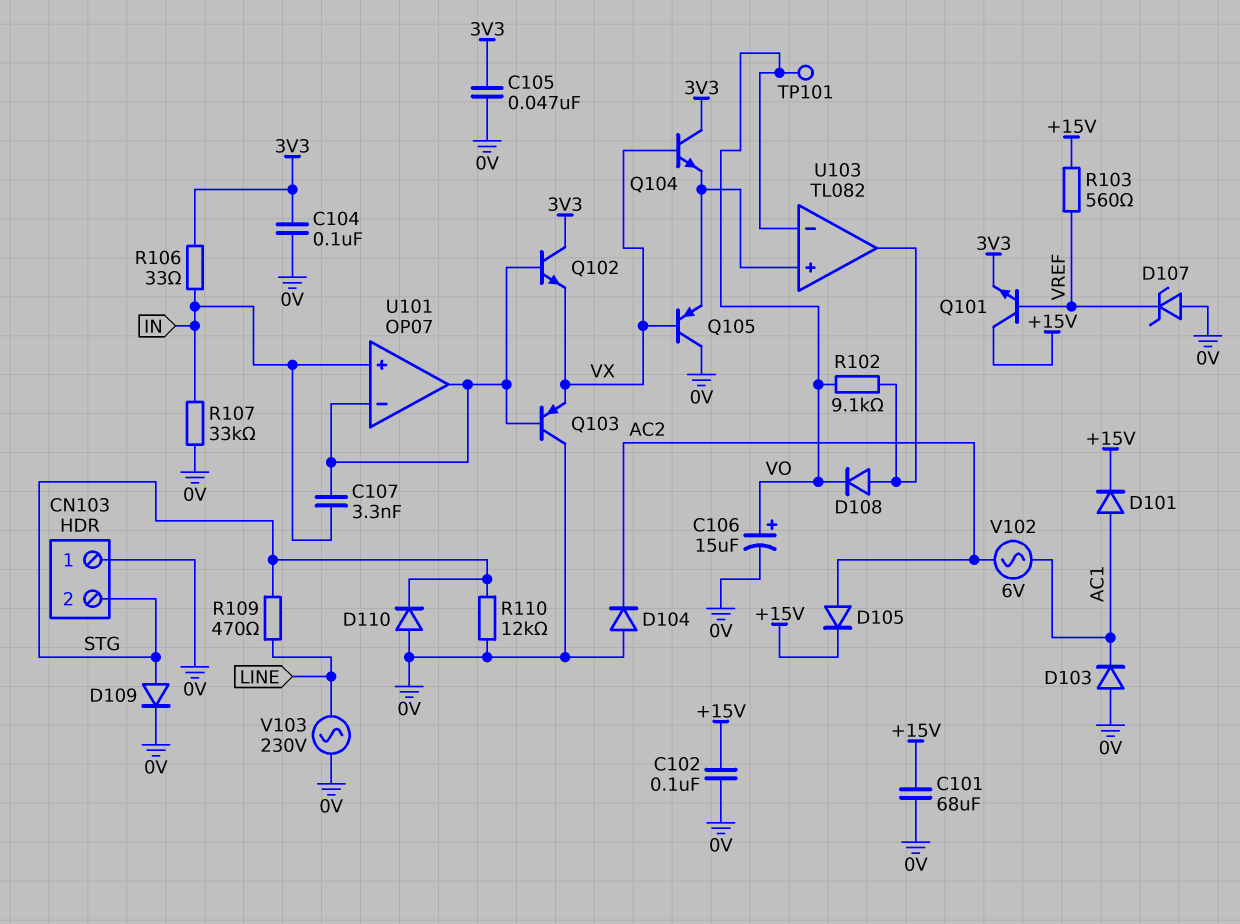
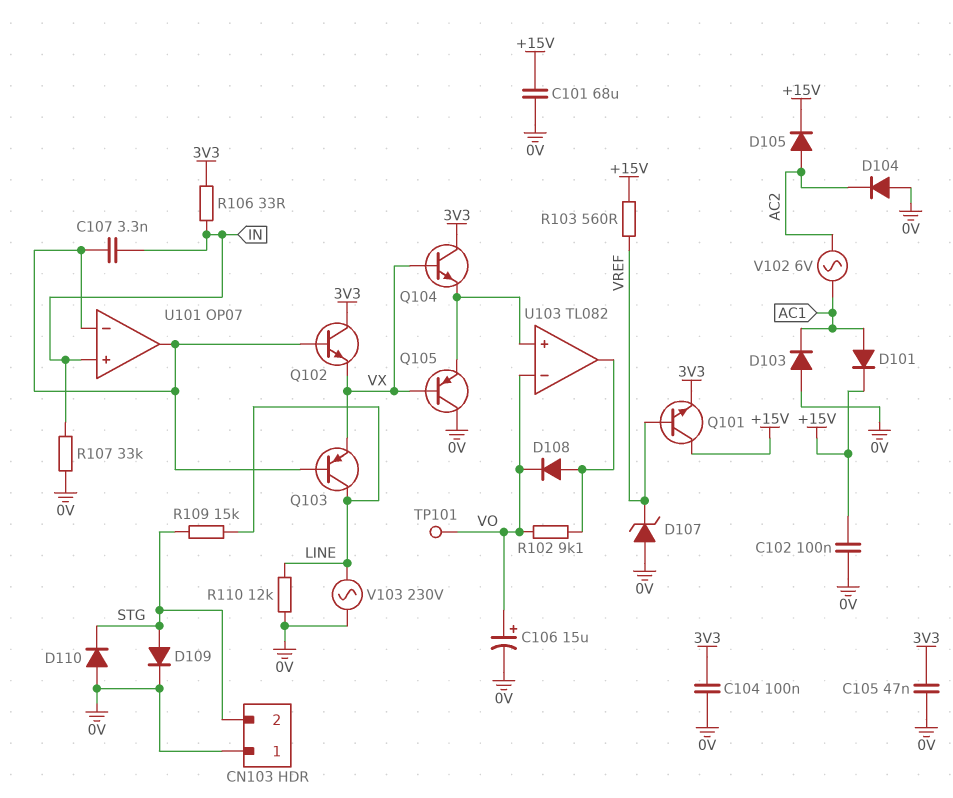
Q103: PNP (B U101/in-, C 0V, E VX) -> PNP (B U101/in-, C LINE, E VX)
R109: 470 (LINE, STG) -> 15k (LINE, STG)
R110: 12k (0V, STG) -> 12k (0V, LINE)

